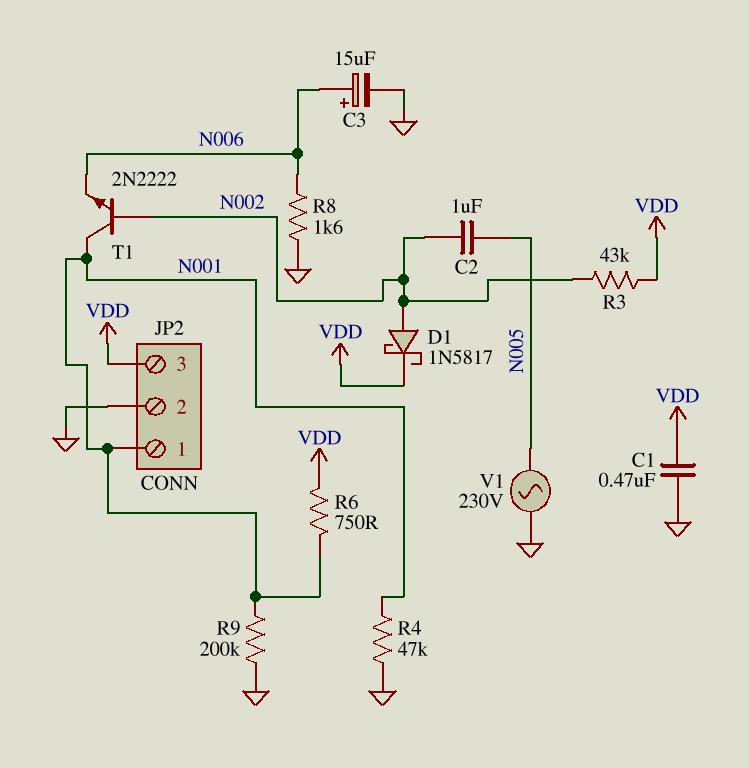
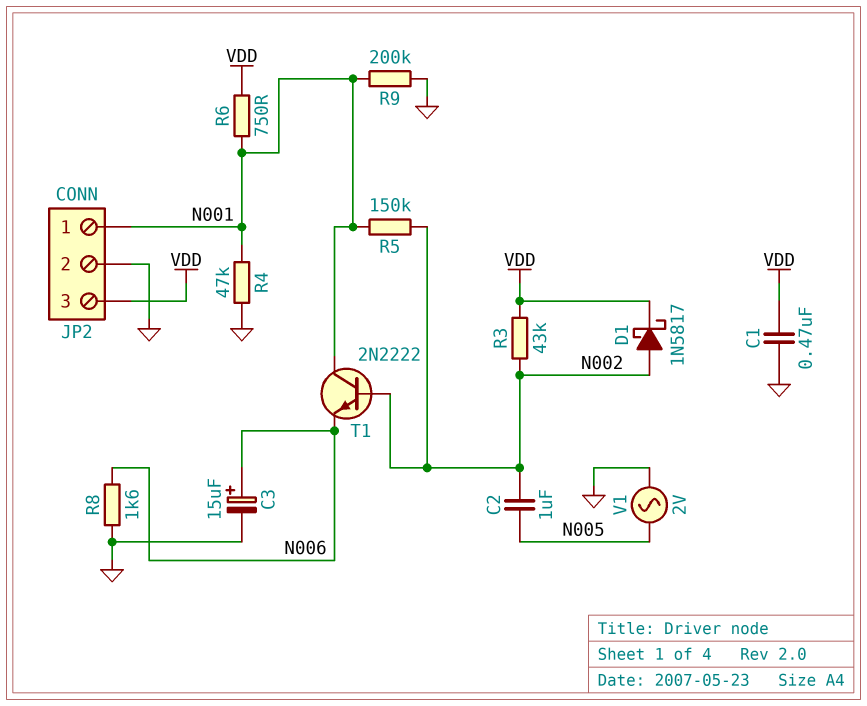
R5: none -> 150k (N001, N002)
V1: AC 230V (GND, N005) -> AC 2V (GND, N005)

